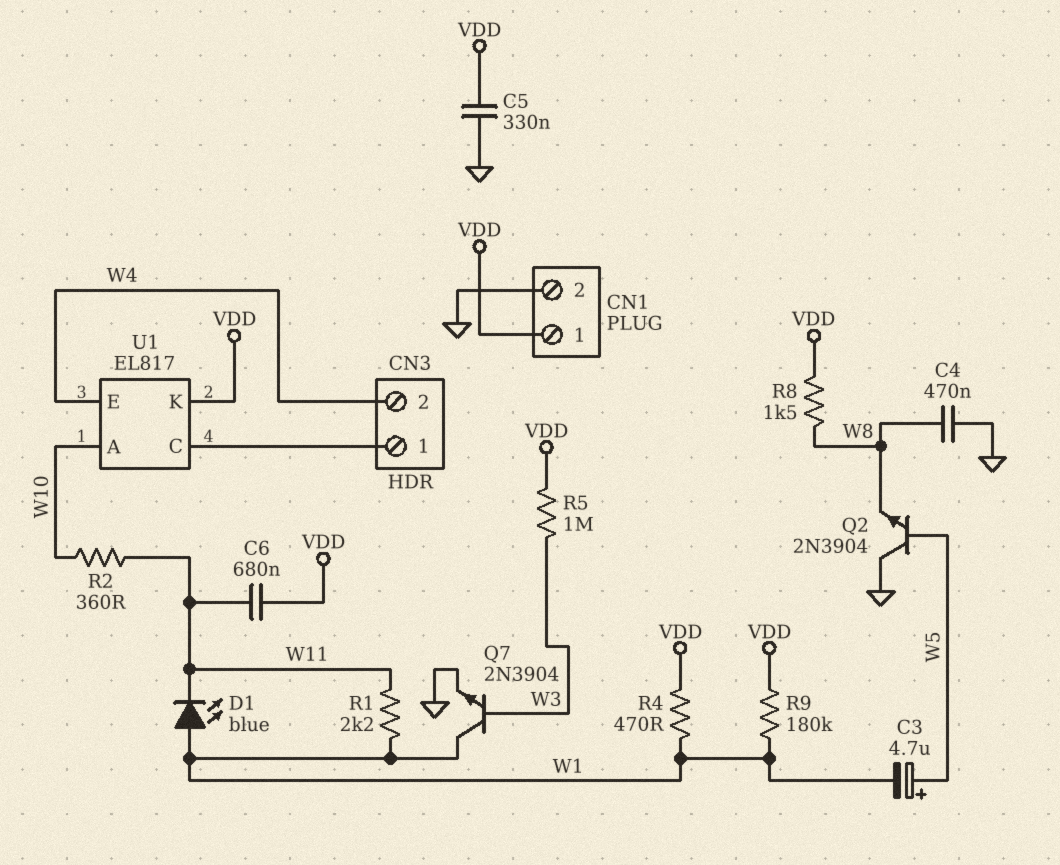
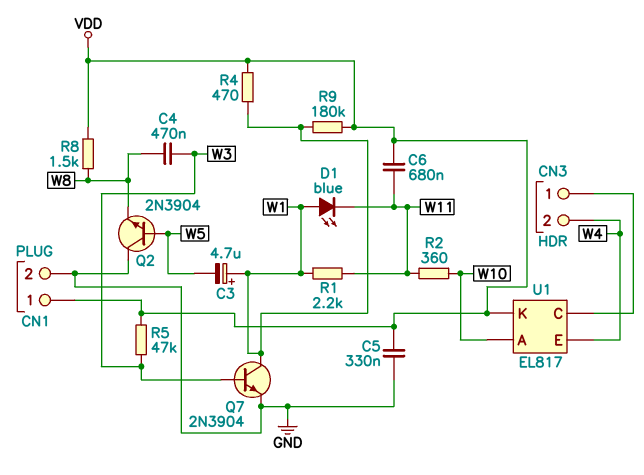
C3: 4.7uF (plus W5, minus W1) -> 4.7uF (plus W1, minus W5)
C4: 470nF (GND, W8) -> 470nF (W3, W8)
R5: 1M (VDD, W3) -> 47k (VDD, W3)

